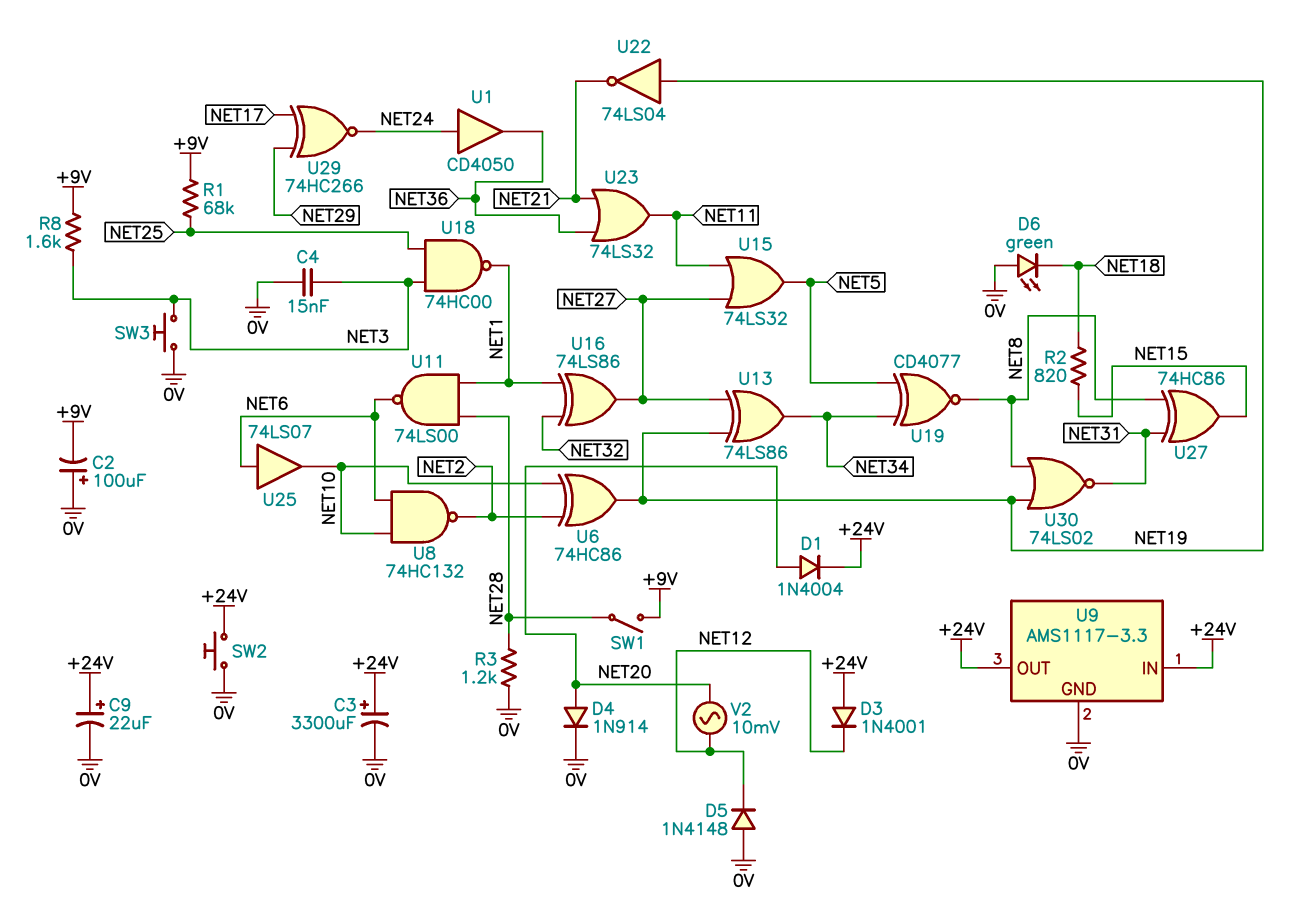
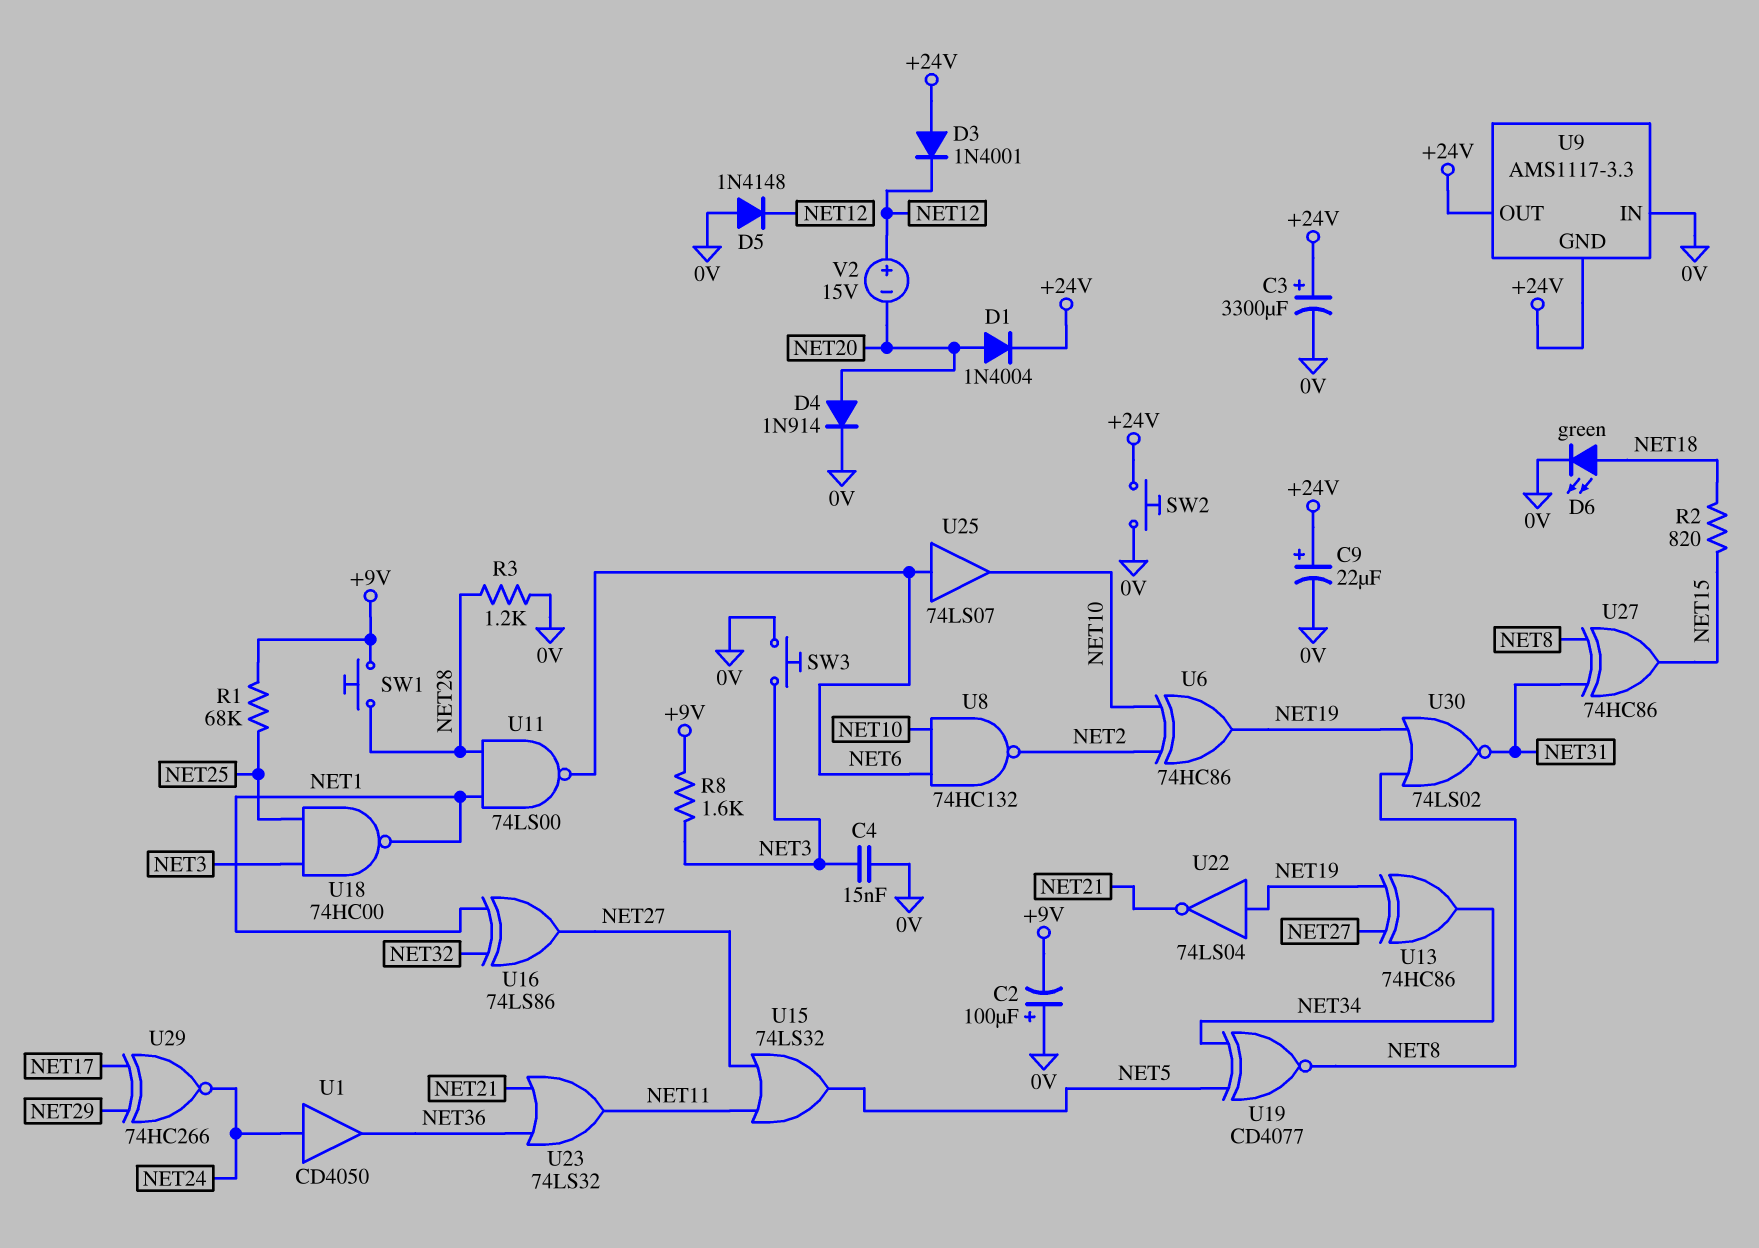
D6: LED green (A 0V, K NET18) -> LED green (A NET18, K 0V)
SW1: switch (+9V, NET28) -> button (+9V, NET28)
U9 pin GND: 0V -> +24V
U9 pin IN: +24V -> 0V
U13: XOR 74LS86 (in NET19, in NET27, out NET34) -> XOR 74HC86 (in NET19, in NET27, out NET34)
V2: AC 10mV (NET12, NET20) -> 15V (plus NET12, minus NET20)

